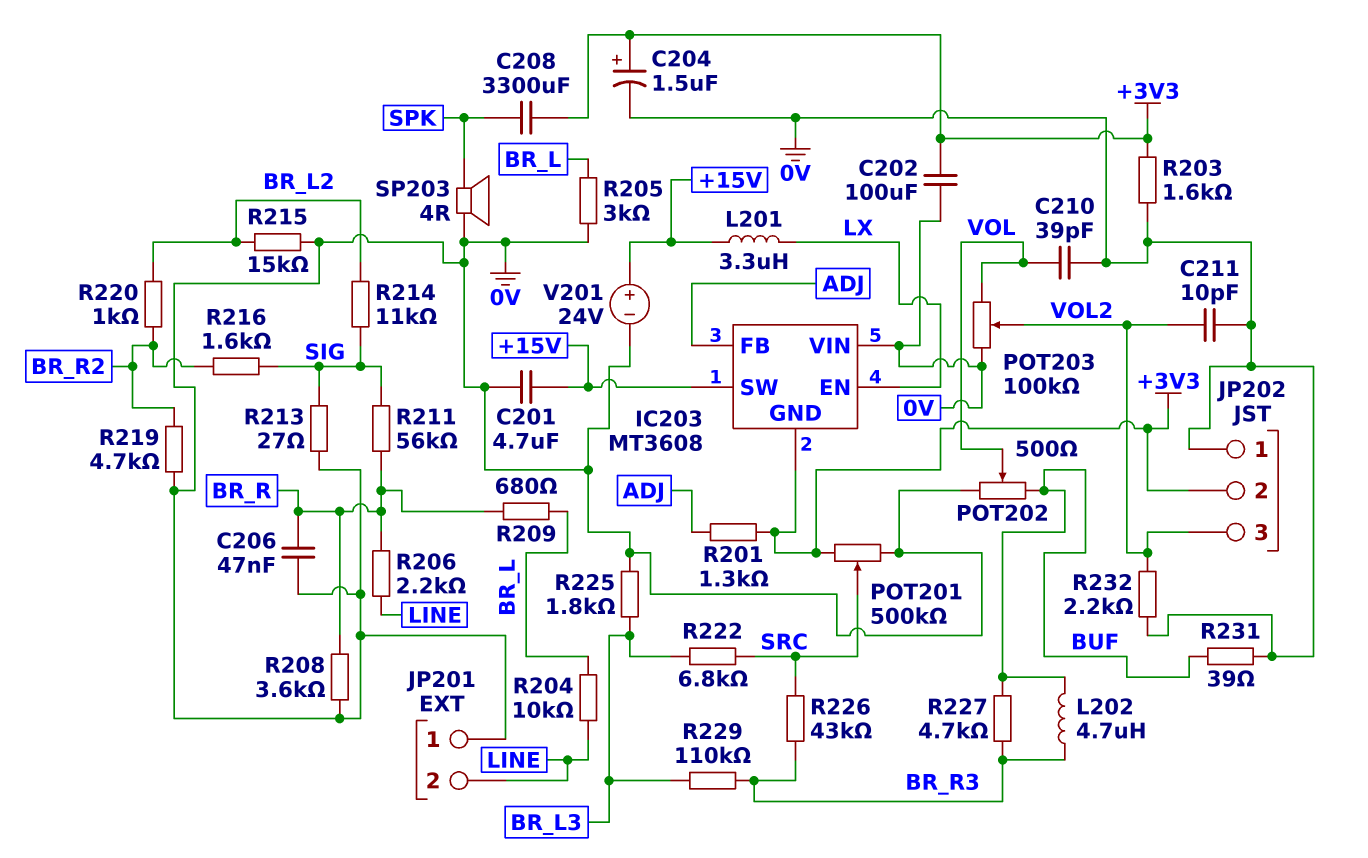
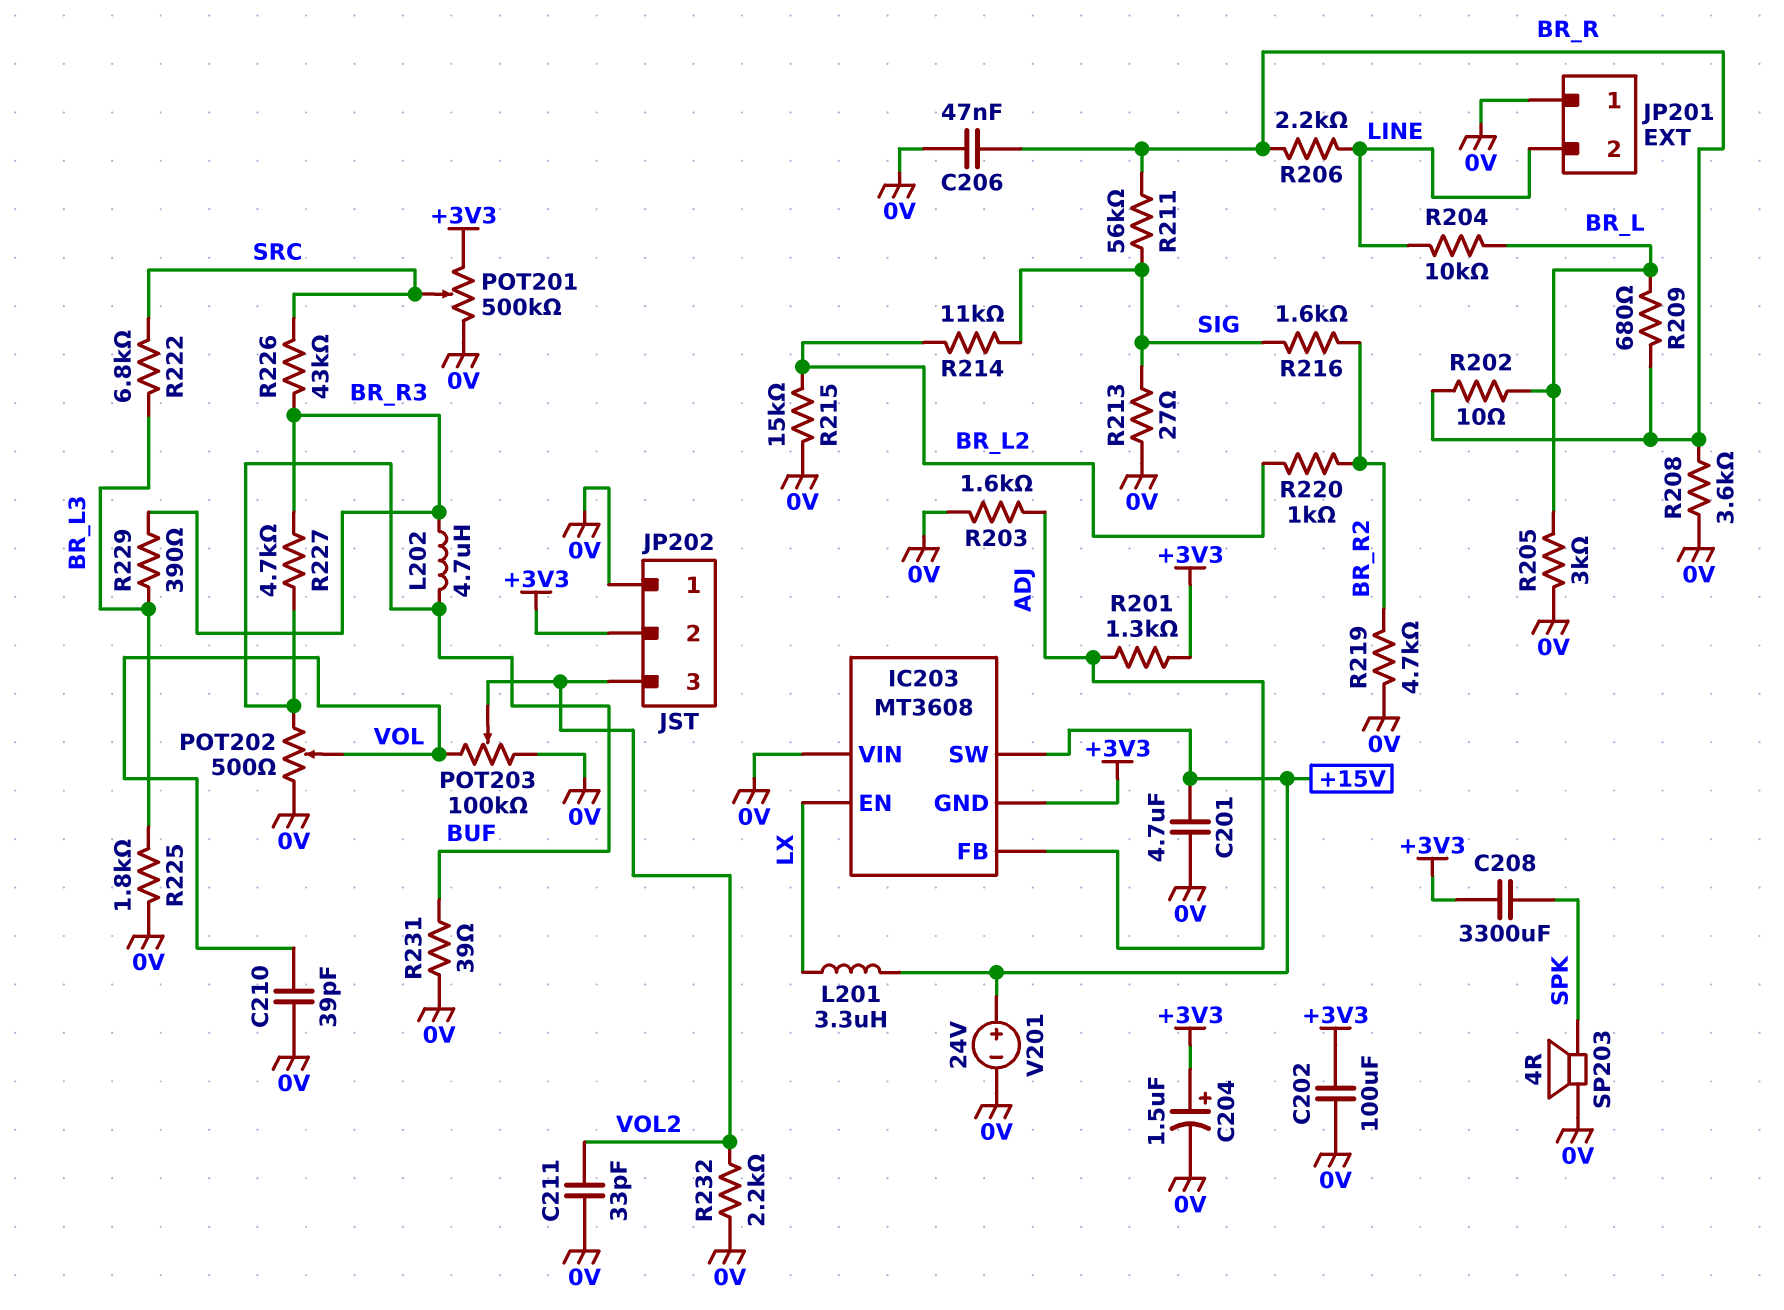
C211: 10pF (0V, VOL2) -> 33pF (0V, VOL2)
R202: none -> 10 (BR_L, BR_R)
R203: 1.6k (+3V3, 0V) -> 1.6k (0V, ADJ)
R229: 110k (BR_L3, BR_R3) -> 390 (BR_L3, BR_R3)

